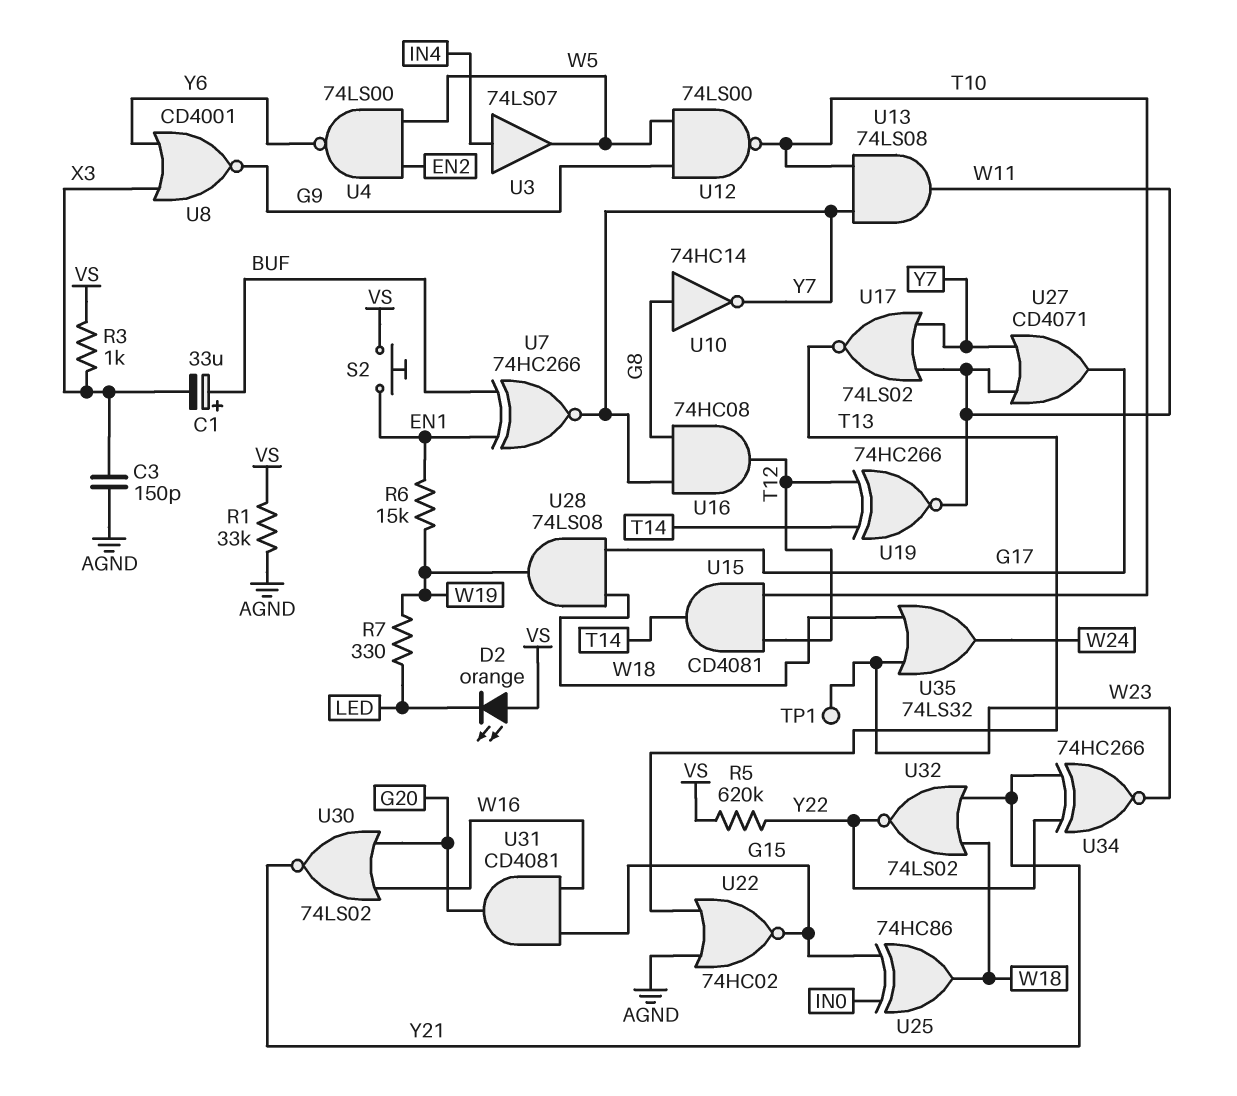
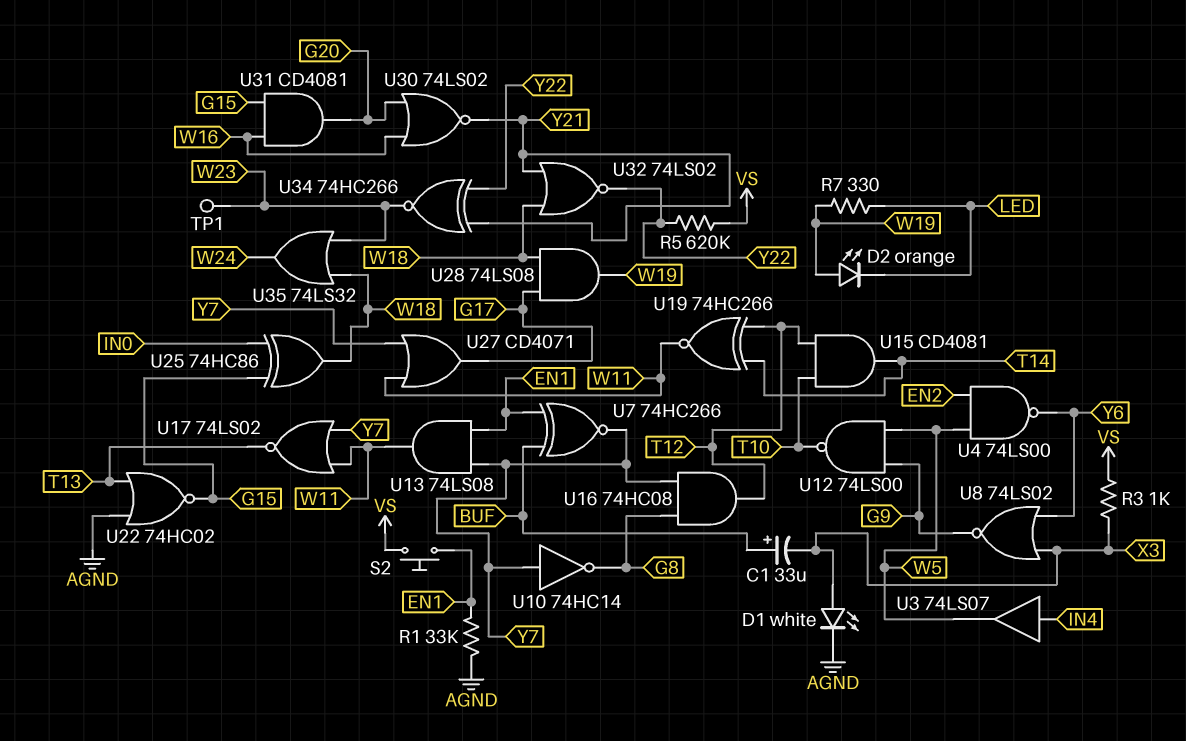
C3: 150pF (AGND, X3) -> none
D1: none -> LED white (A X3, K AGND)
D2: LED orange (A VS, K LED) -> LED orange (A W19, K LED)
R1: 33k (AGND, VS) -> 33k (AGND, EN1)
R6: 15k (EN1, W19) -> none
U8: NOR CD4001 (in X3, in Y6, out G9) -> NOR 74LS02 (in X3, in Y6, out G9)
U10: NOT 74HC14 (in G8, out Y7) -> NOT 74HC14 (in Y7, out G8)
U13: AND 74LS08 (in T10, in Y7, out W11) -> AND 74LS08 (in EN1, in Y7, out W11)

